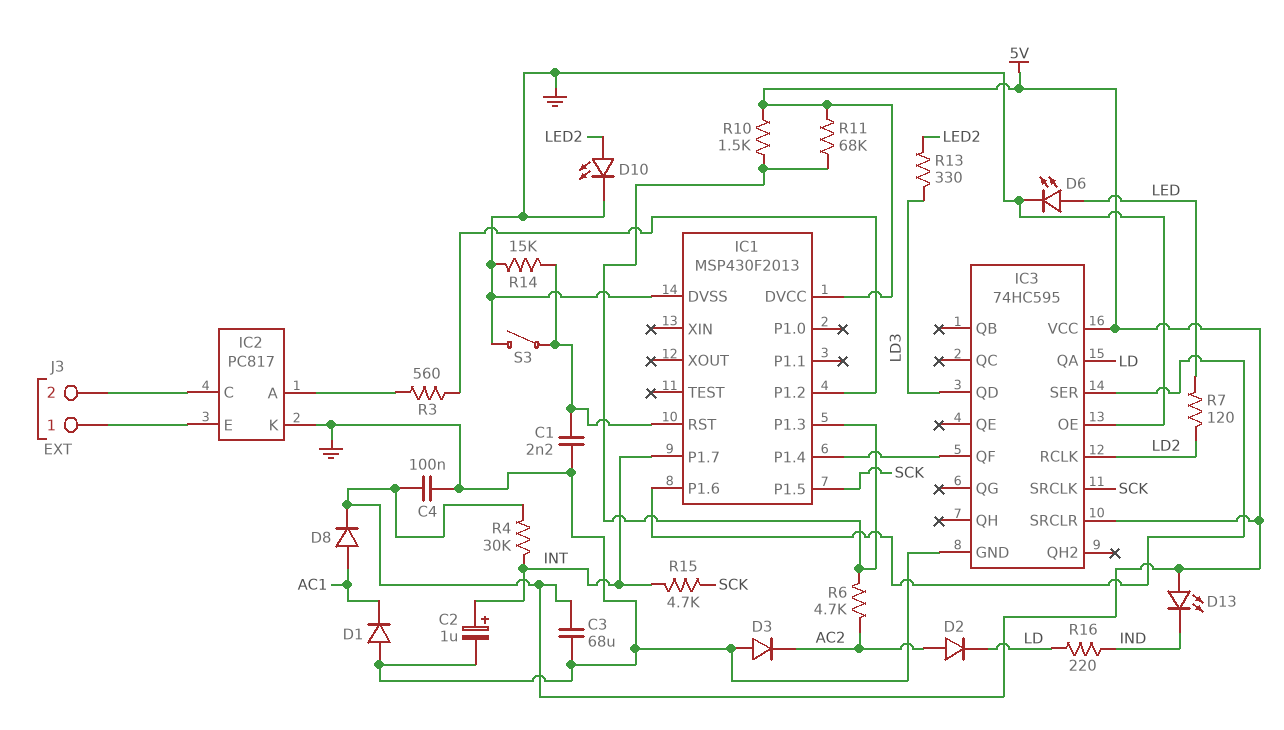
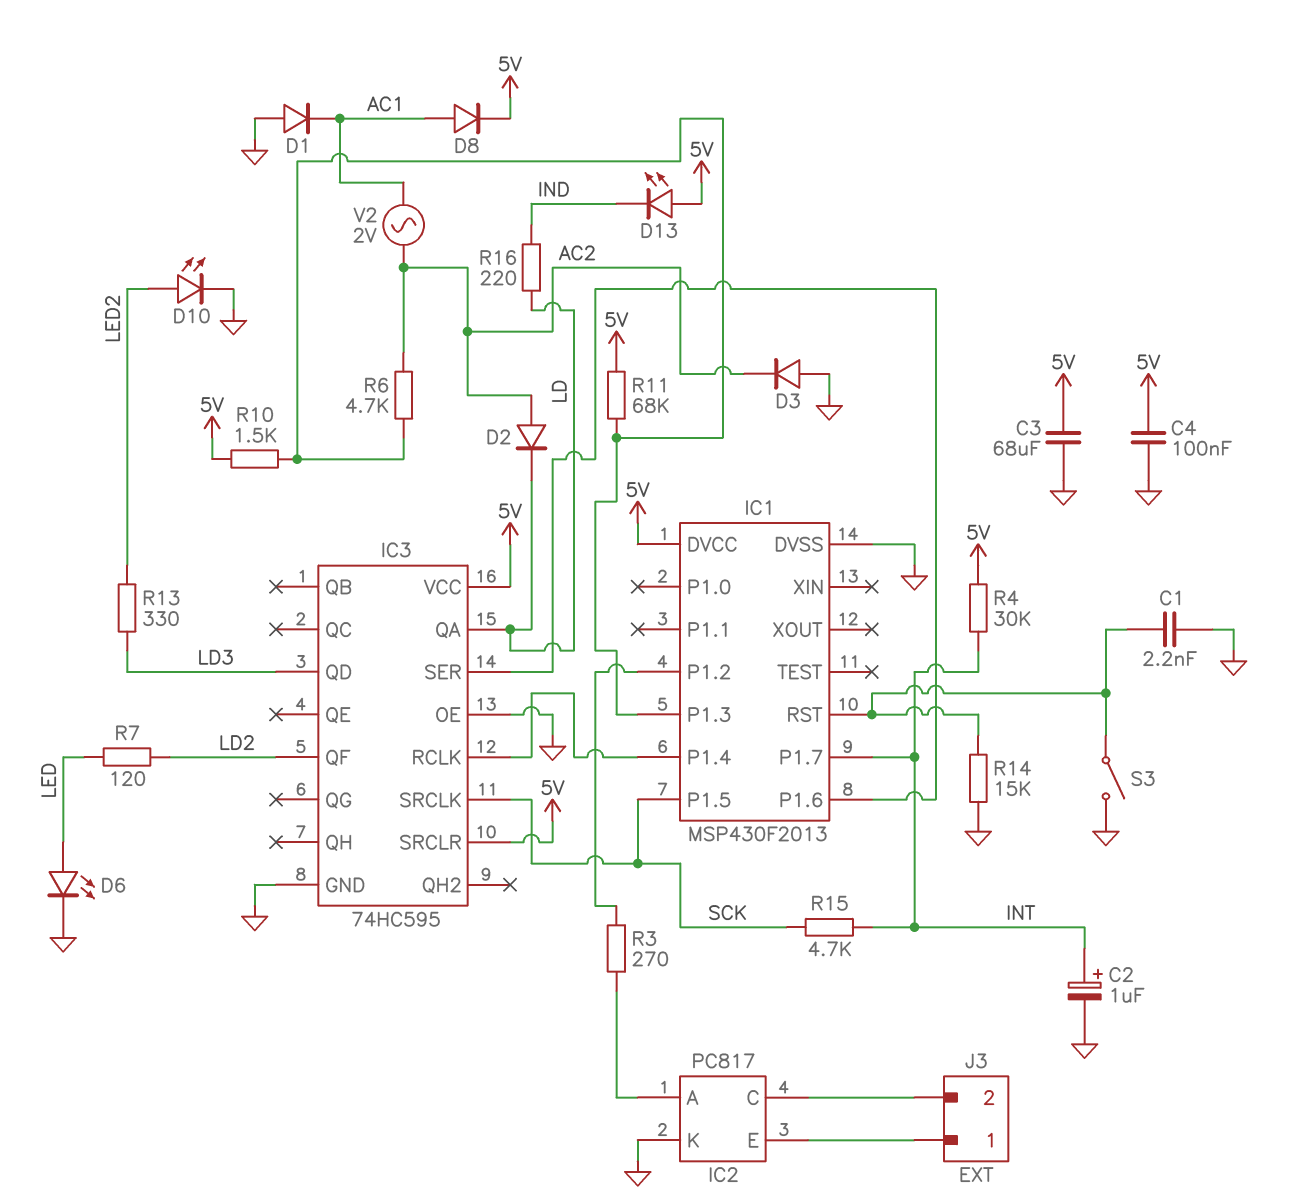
IC3 pin QF: IC1/P1.4 -> LD2
IC3 pin RCLK: LD2 -> IC1/P1.4
R3: 560 (IC1/P1.2, IC2/A) -> 270 (IC1/P1.2, IC2/A)
V2: none -> AC 2V (AC1, AC2)

